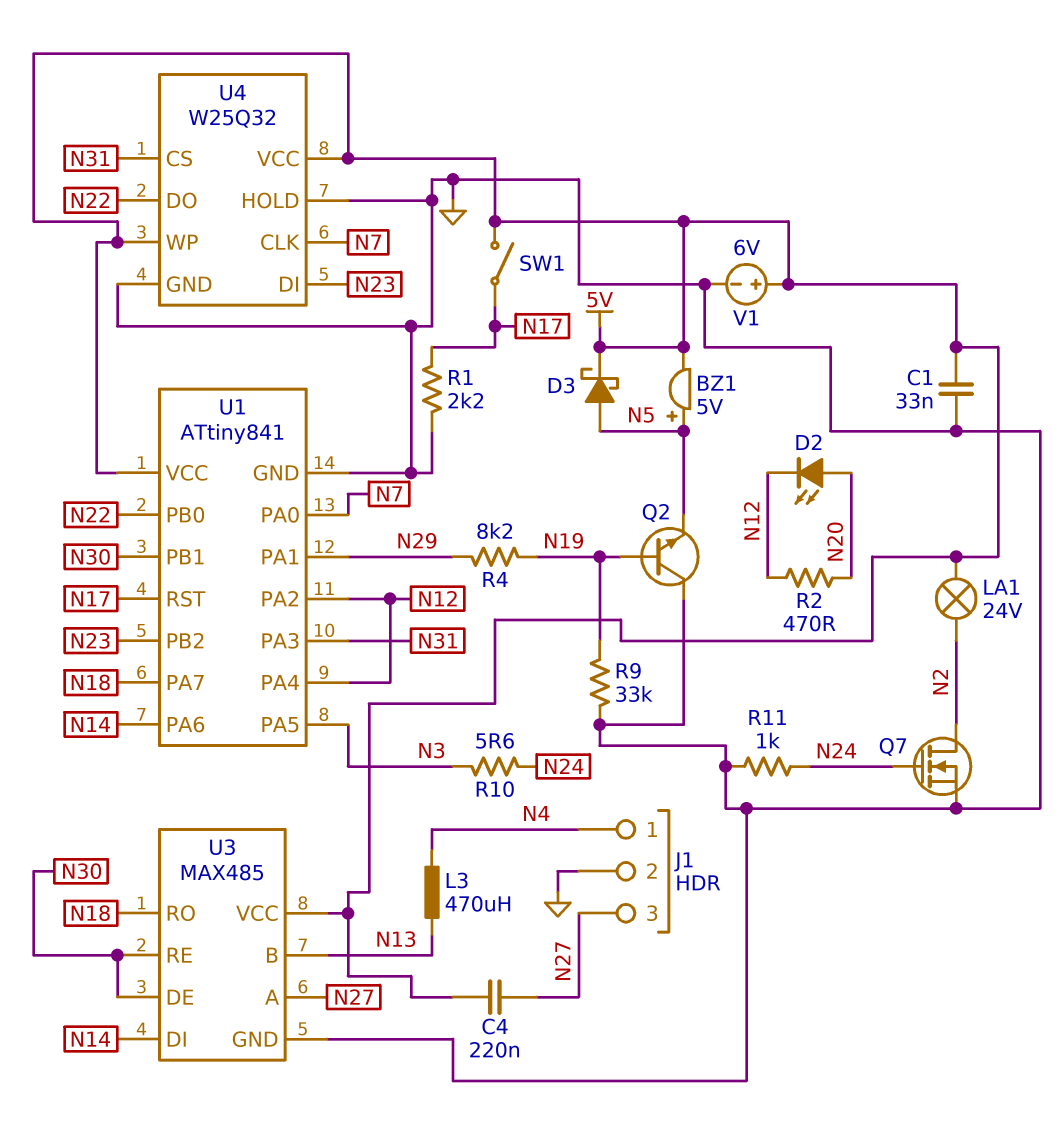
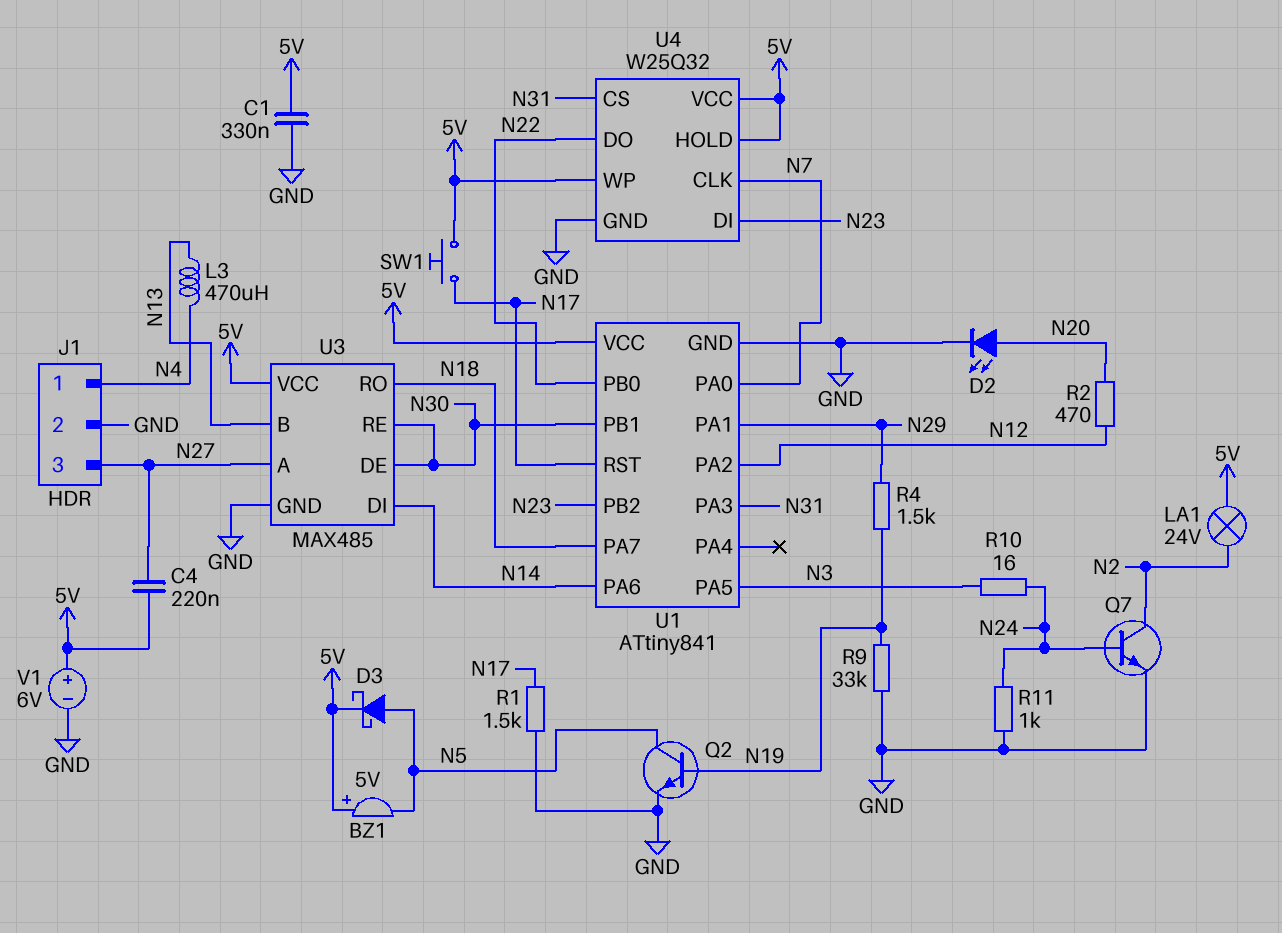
BZ1: buzzer 5V (plus N5, minus 5V) -> buzzer 5V (plus 5V, minus N5)
C1: 33nF (5V, GND) -> 330nF (5V, GND)
D2: LED (A N20, K N12) -> LED (A N20, K GND)
Q2: NPN (B N19, C GND, E N5) -> NPN (B N19, C N5, E GND)
Q7: NMOS (G N24, D N2, S GND) -> NPN (B N24, C N2, E GND)
R1: 2.2k (GND, N17) -> 1.5k (GND, N17)
R4: 8.2k (N19, N29) -> 1.5k (N19, N29)
R10: 5.6 (N3, N24) -> 16 (N3, N24)
SW1: switch (5V, N17) -> button (5V, N17)
U1 pin PA4: N12 -> none
U4 pin HOLD: GND -> 5V

